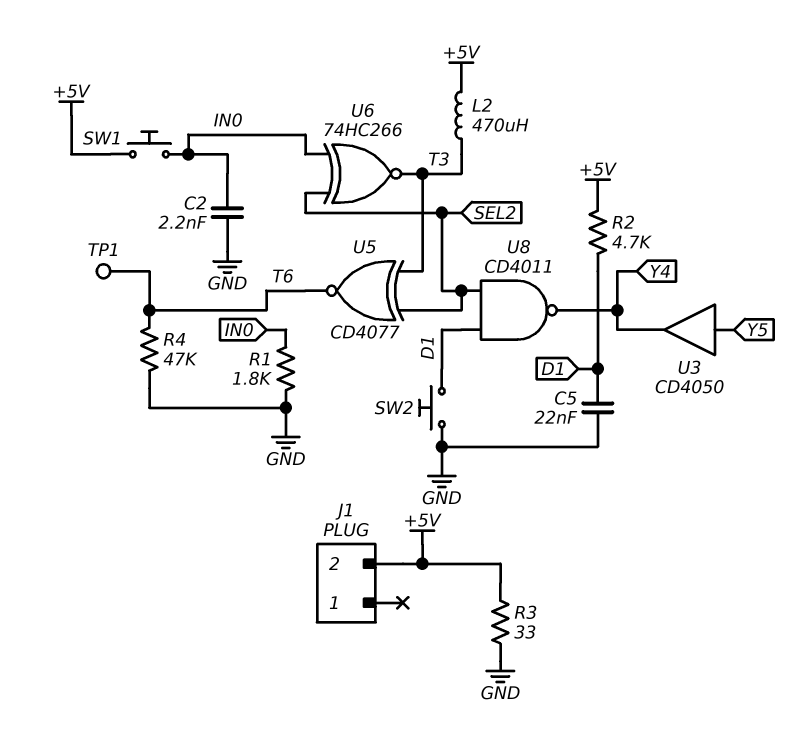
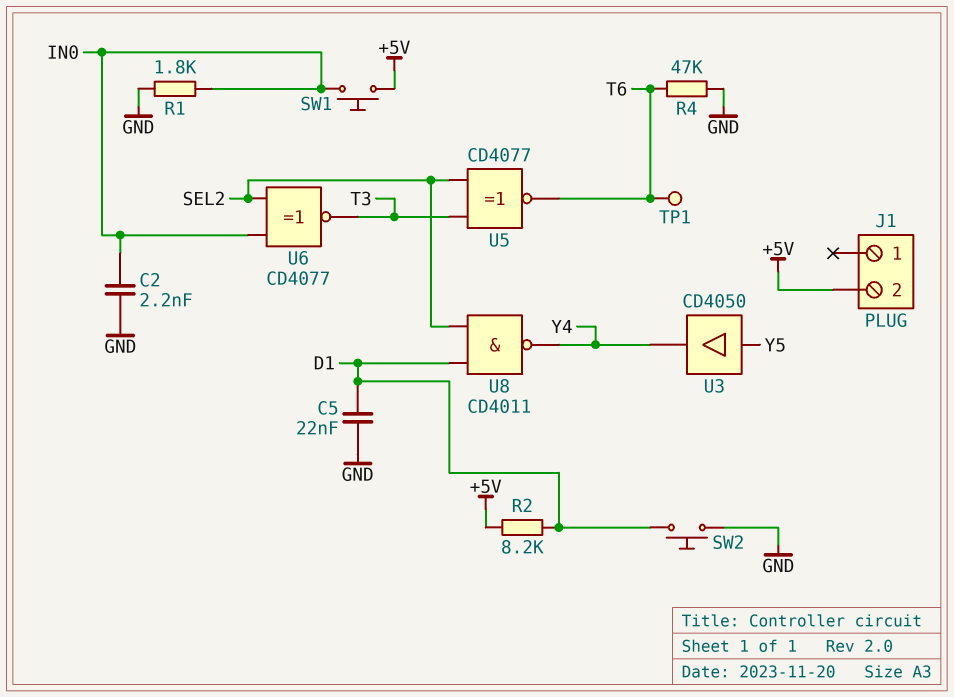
L2: 470uH (+5V, T3) -> none
R2: 4.7k (+5V, D1) -> 8.2k (+5V, D1)
R3: 33 (+5V, GND) -> none
U6: XNOR 74HC266 (in IN0, in SEL2, out T3) -> XNOR CD4077 (in IN0, in SEL2, out T3)

